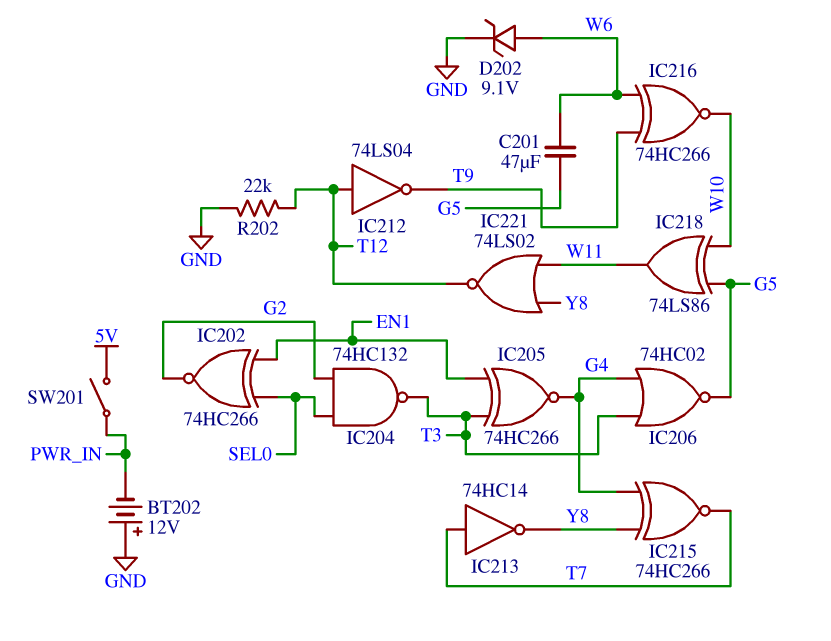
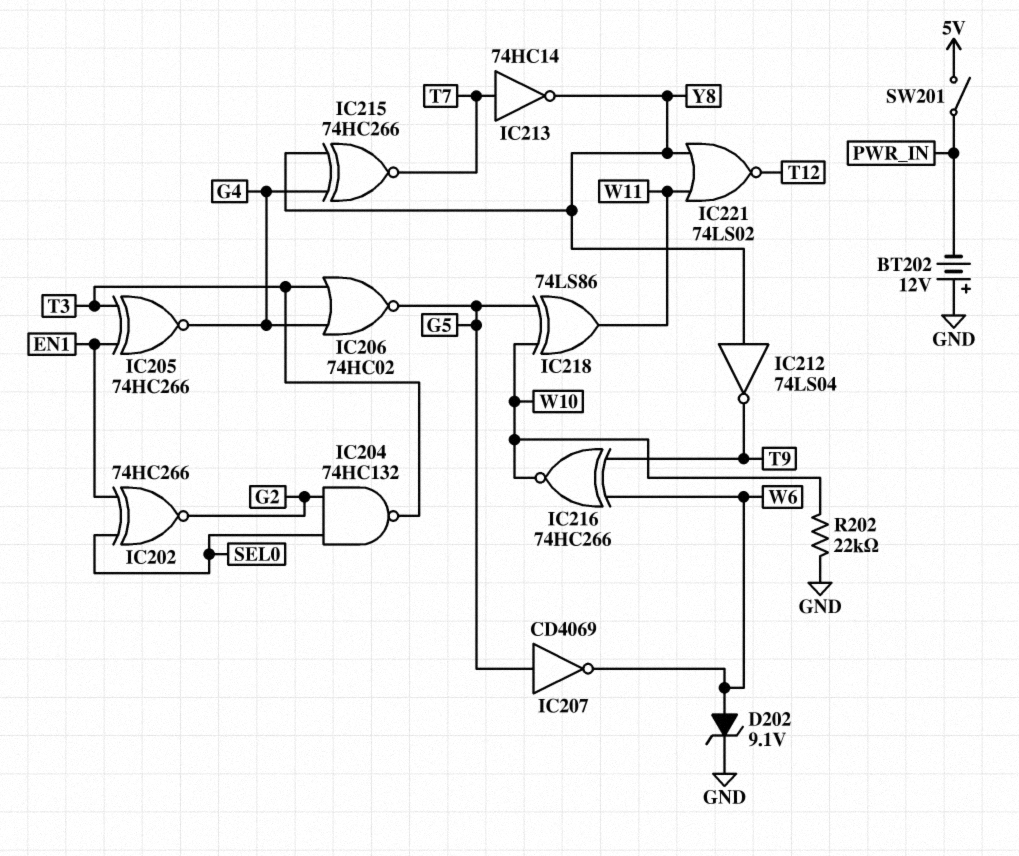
C201: 47uF (G5, W6) -> none
IC207: none -> NOT CD4069 (in G5, out W6)
IC212: NOT 74LS04 (in T12, out T9) -> NOT 74LS04 (in Y8, out T9)
R202: 22k (GND, T12) -> 22k (GND, W10)

